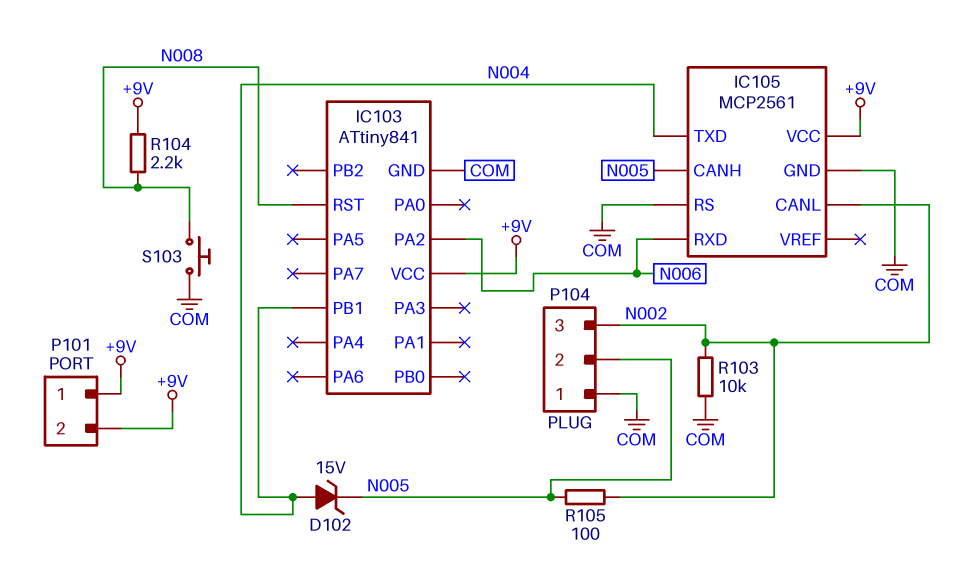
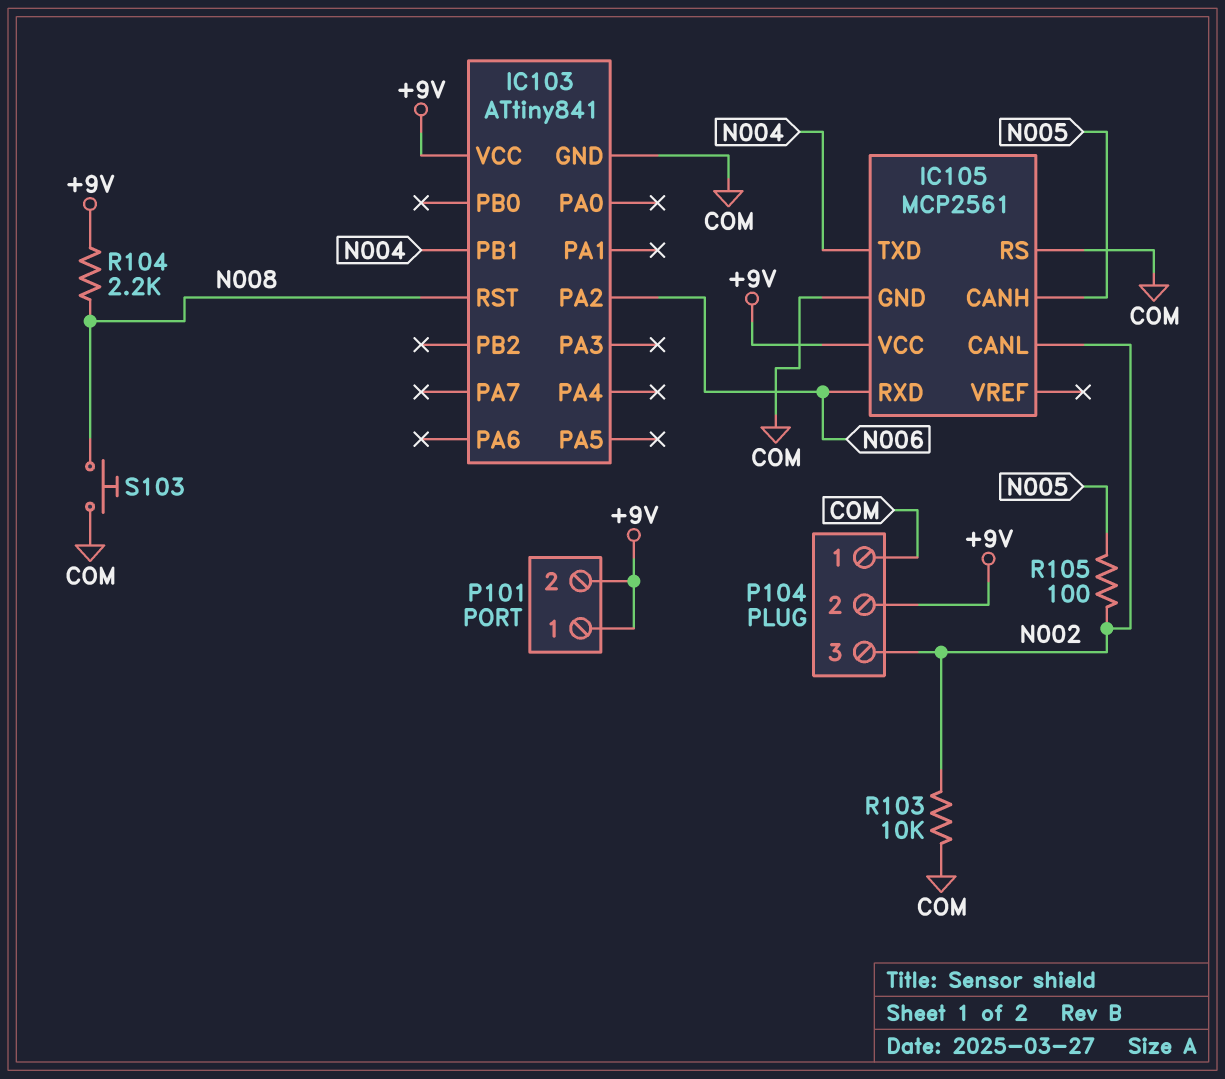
D102: zener 15V (A N004, K N005) -> none
P104 pin 2: N005 -> +9V

